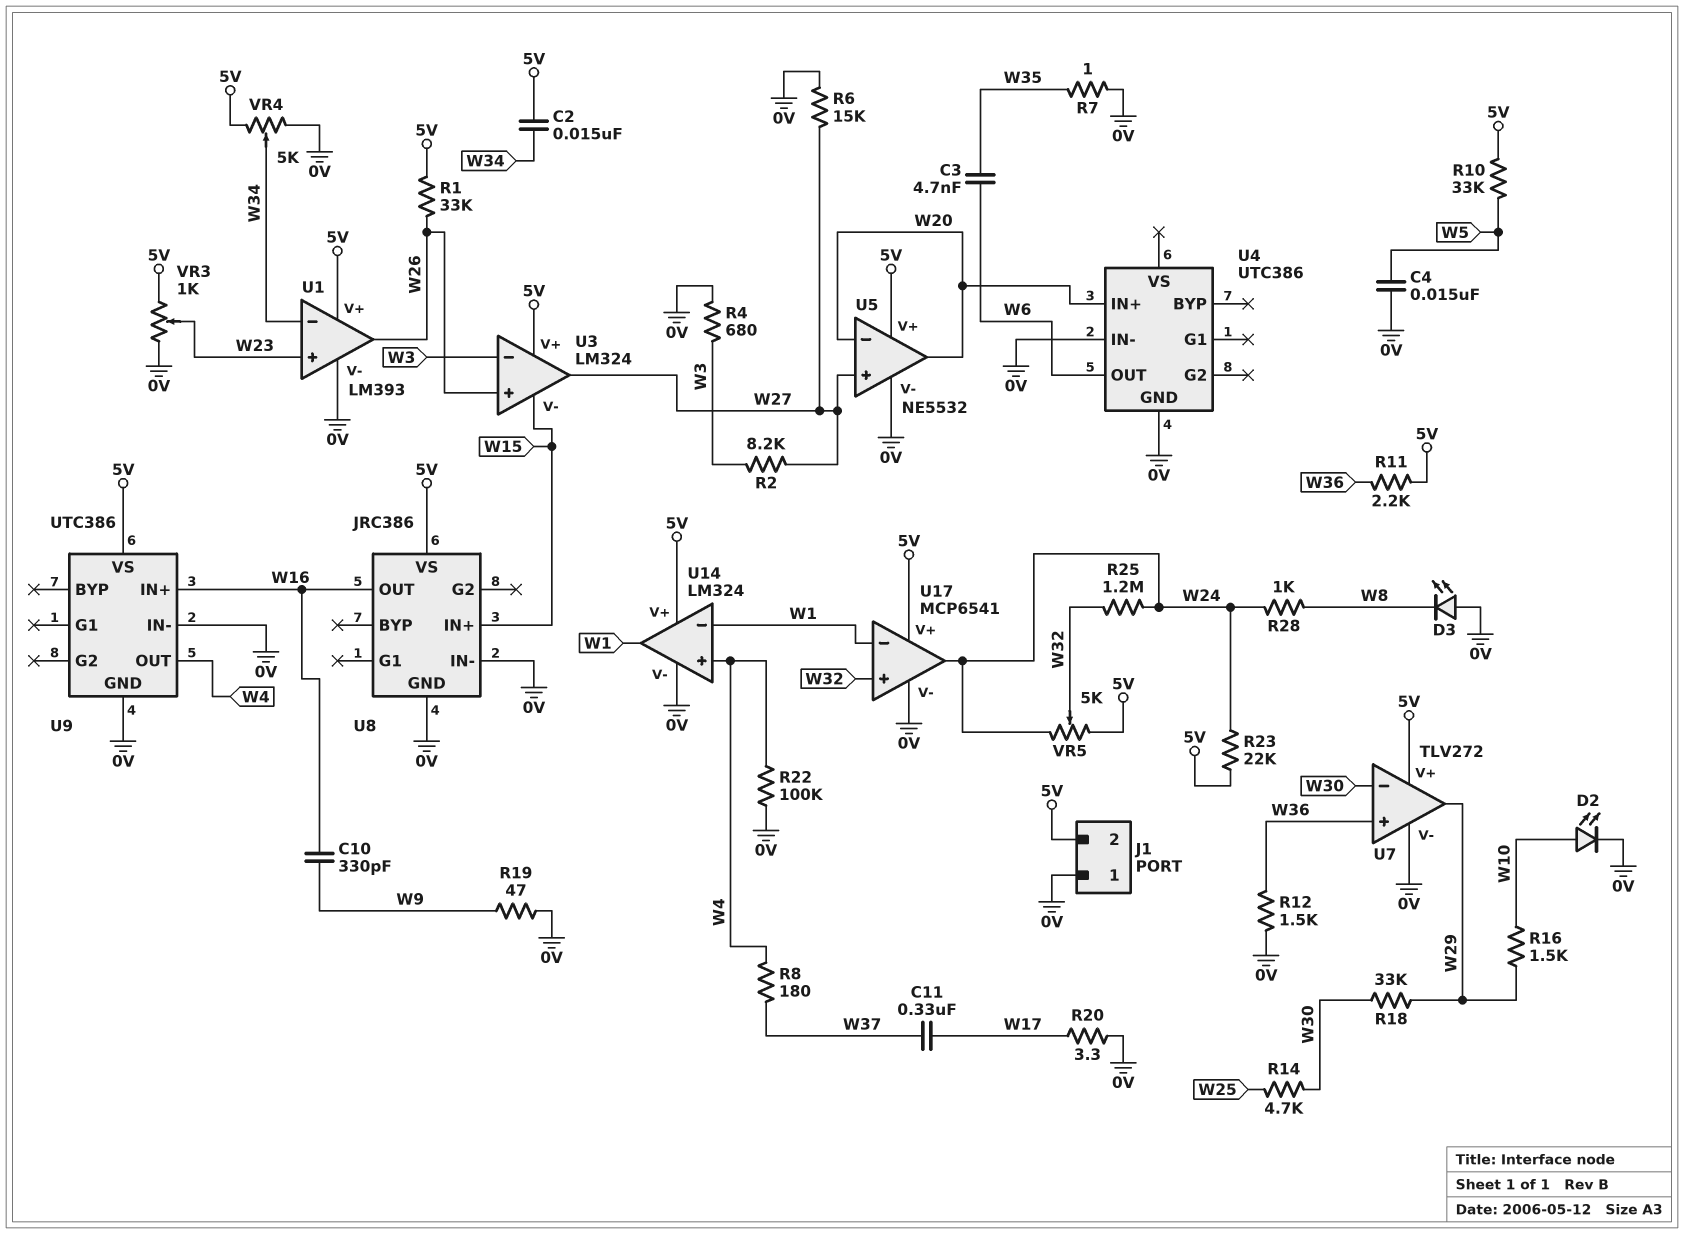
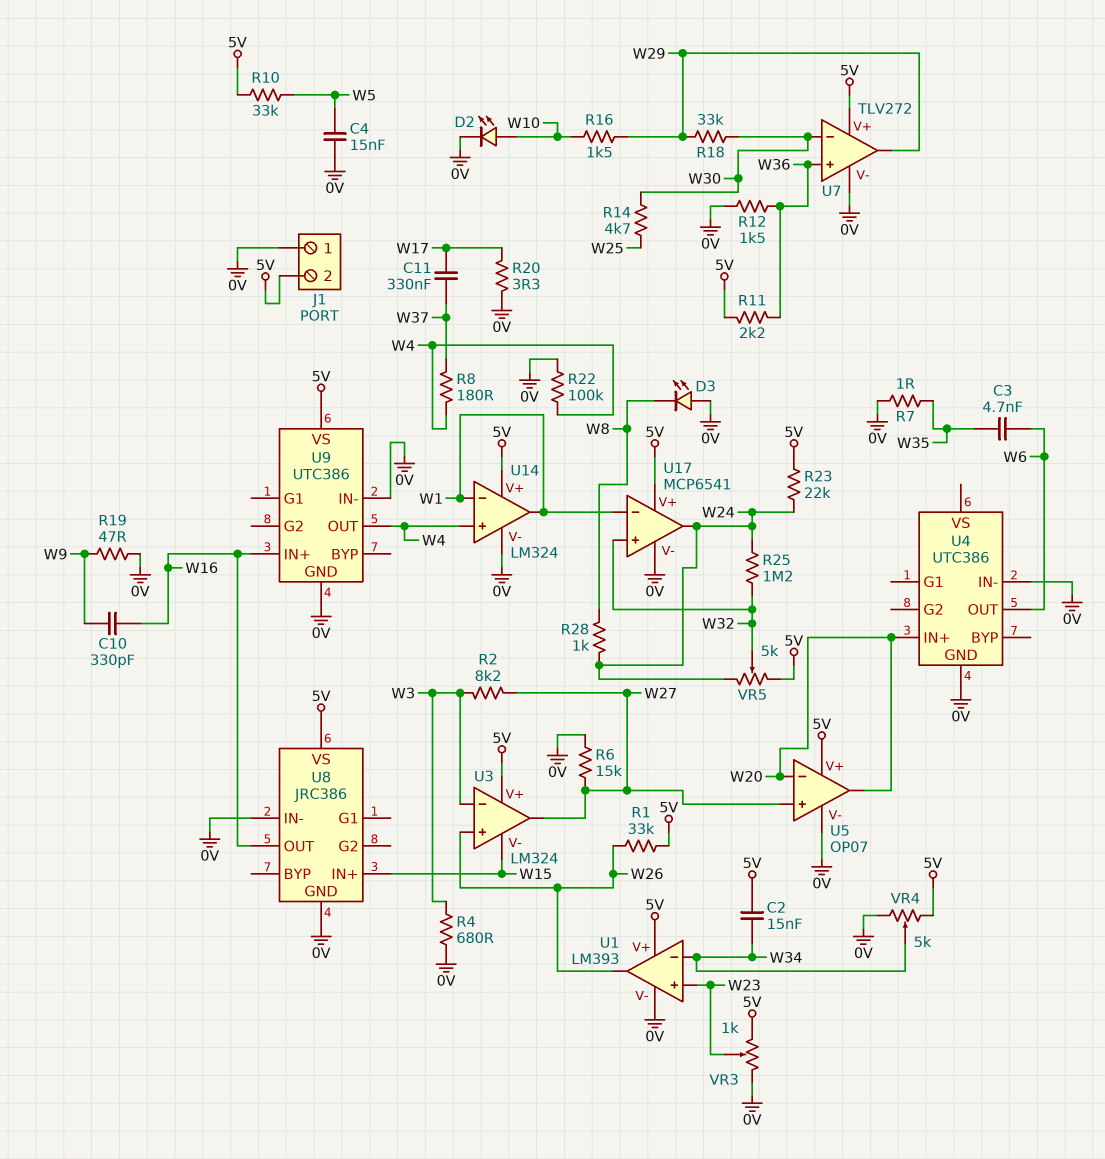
U5: NE5532 -> OP07

